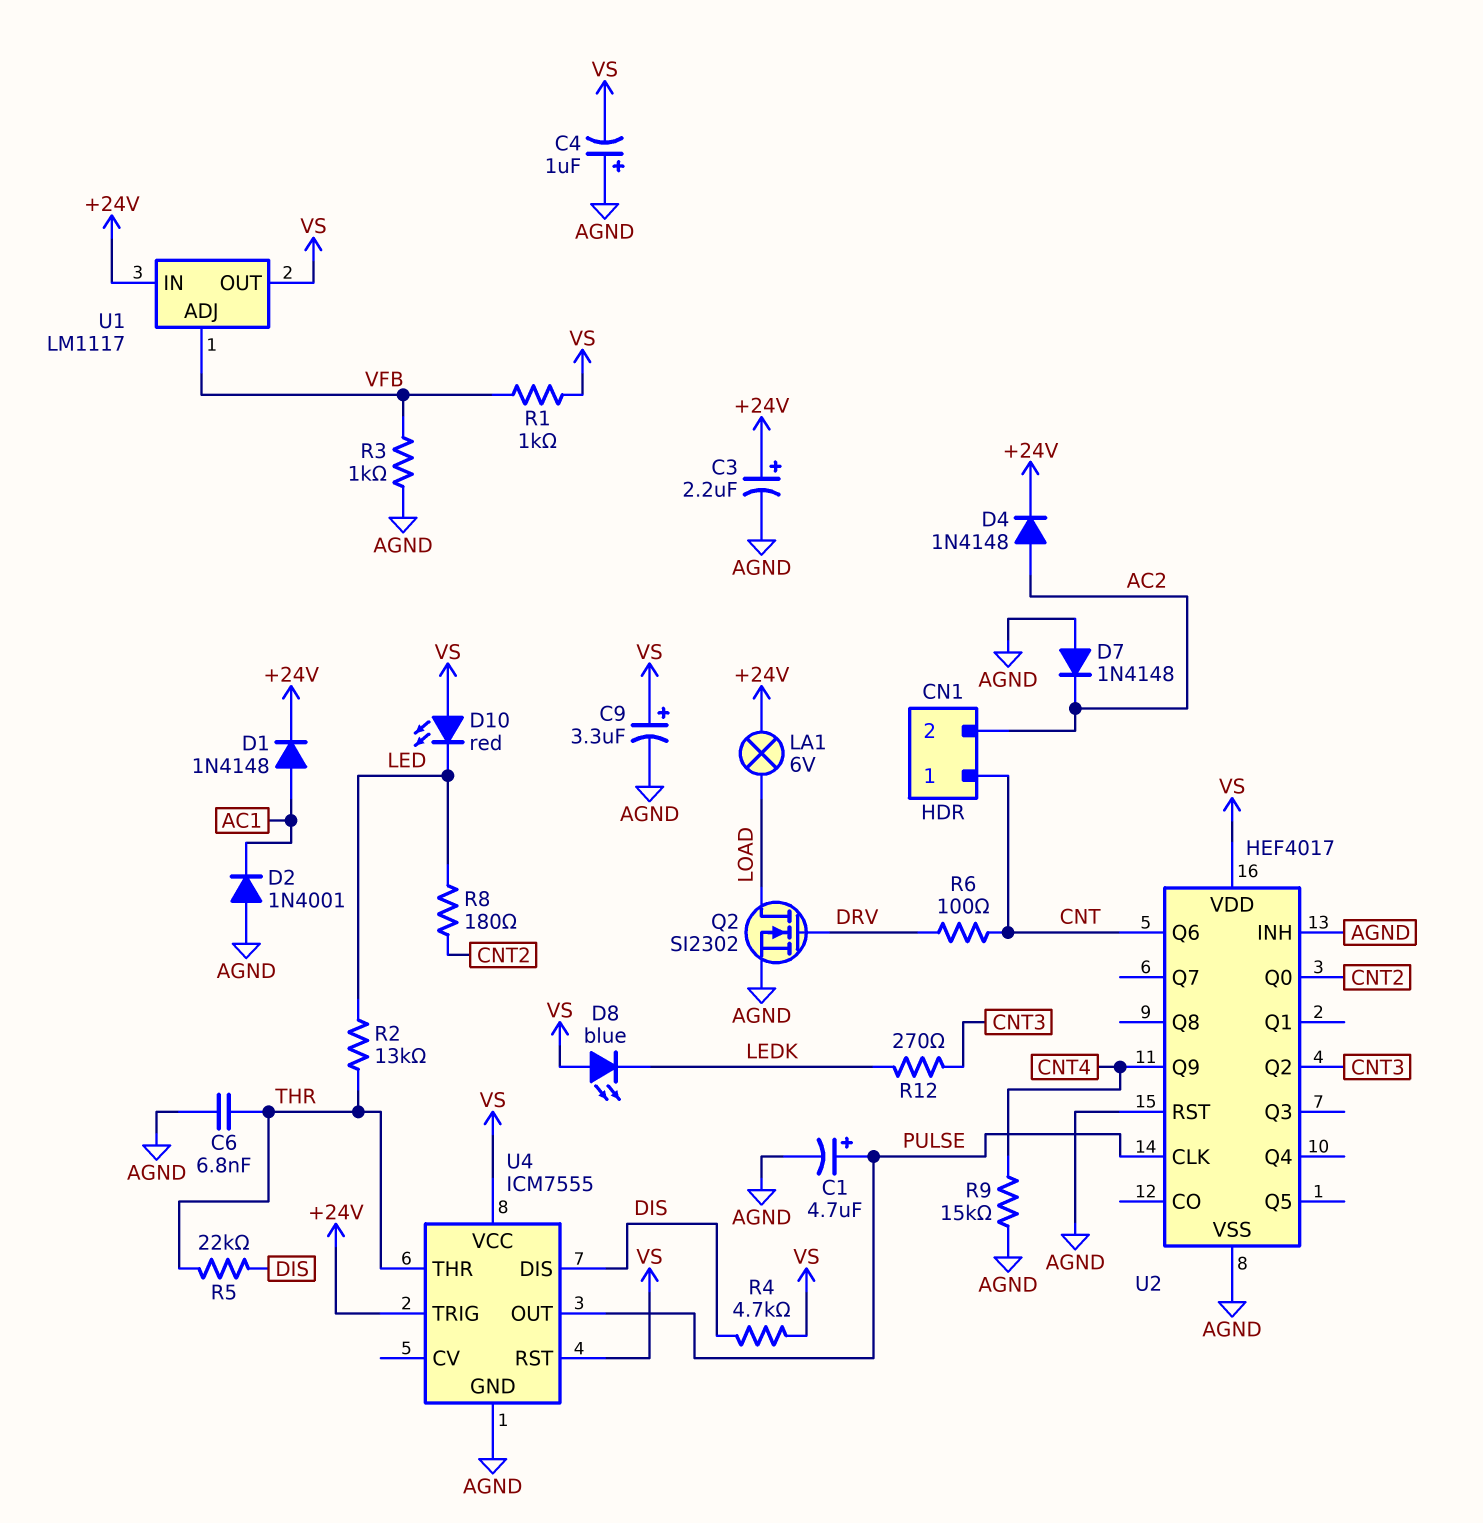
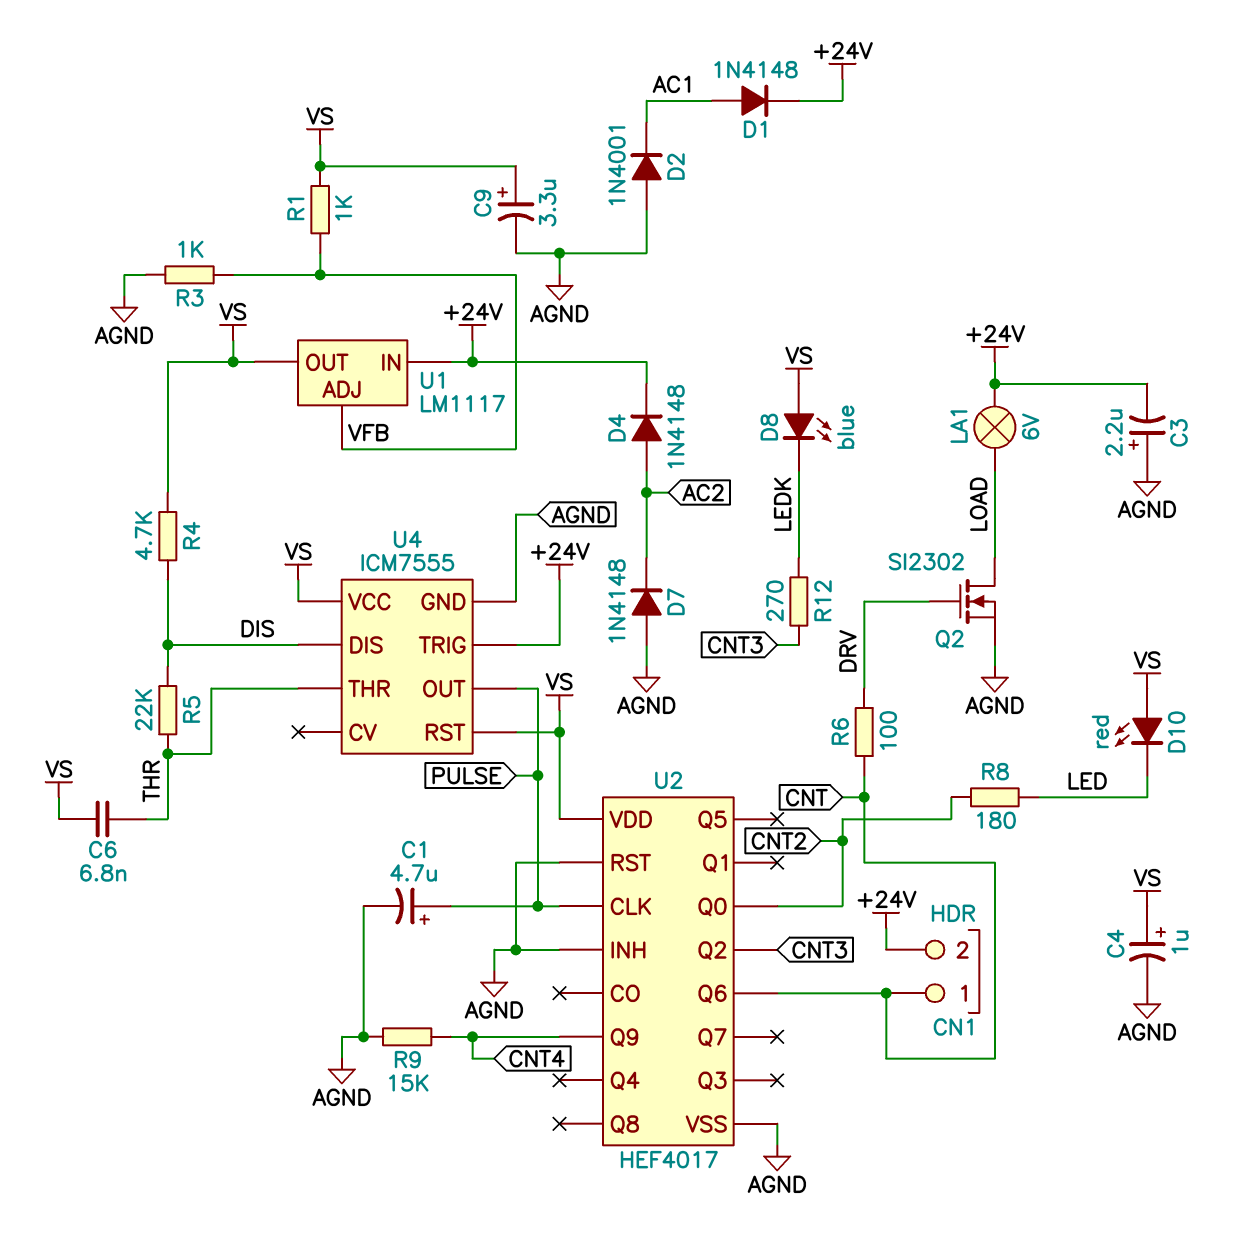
C3: 2.2uF (plus +24V, minus AGND) -> 2.2uF (plus AGND, minus +24V)
C4: 1uF (plus AGND, minus VS) -> 1uF (plus VS, minus AGND)
C6: 6.8nF (AGND, THR) -> 6.8nF (THR, VS)
CN1 pin 2: AC2 -> +24V
R2: 13k (LED, THR) -> none

